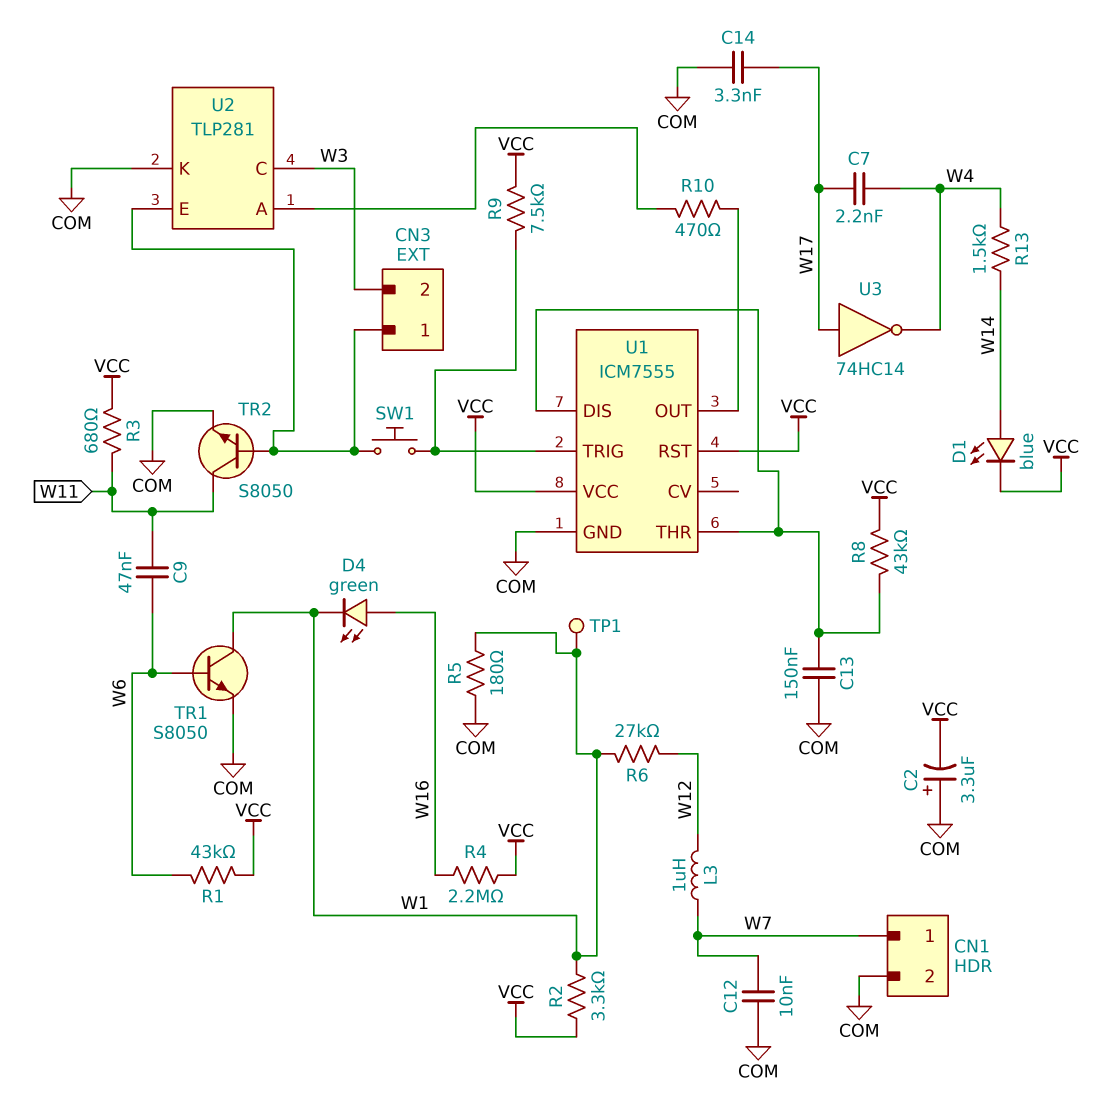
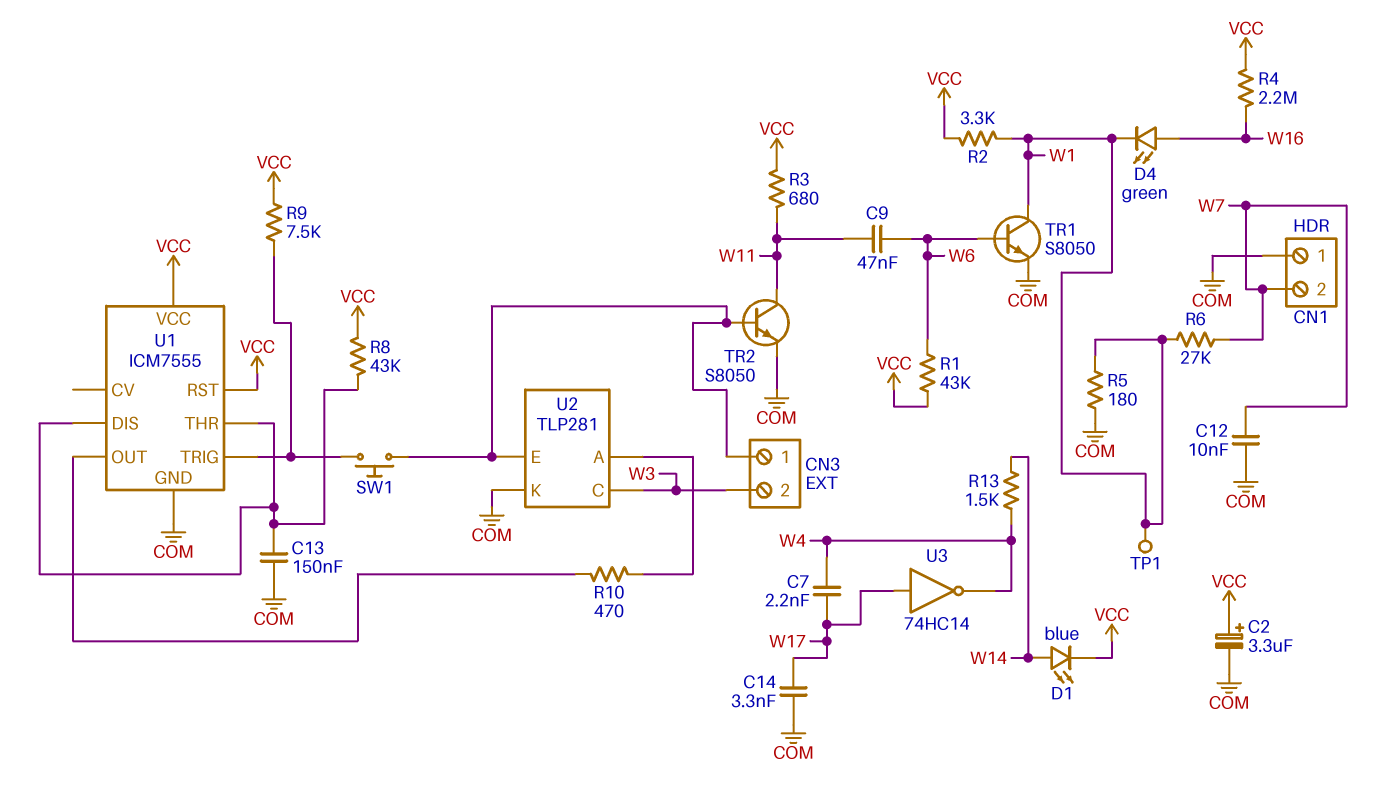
C2: 3.3uF (plus COM, minus VCC) -> 3.3uF (plus VCC, minus COM)
CN1 pin 1: W7 -> COM
CN1 pin 2: COM -> W7
L3: 1uH (W7, W12) -> none
R6: 27k (W1, W12) -> 27k (W1, W7)

